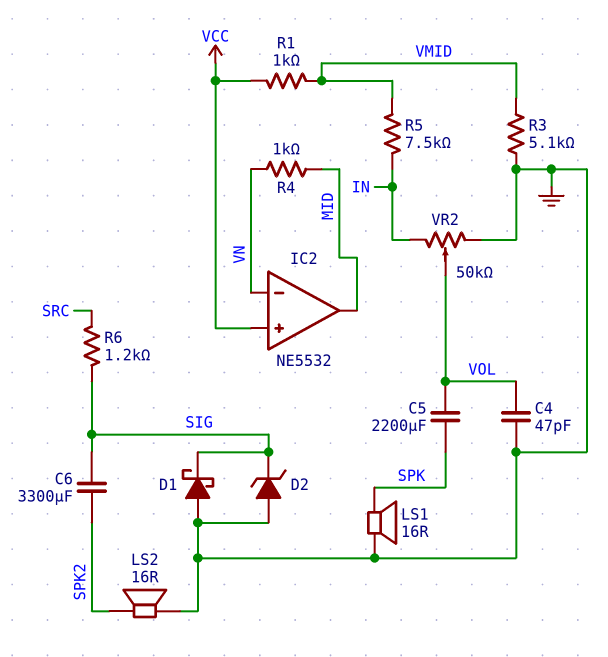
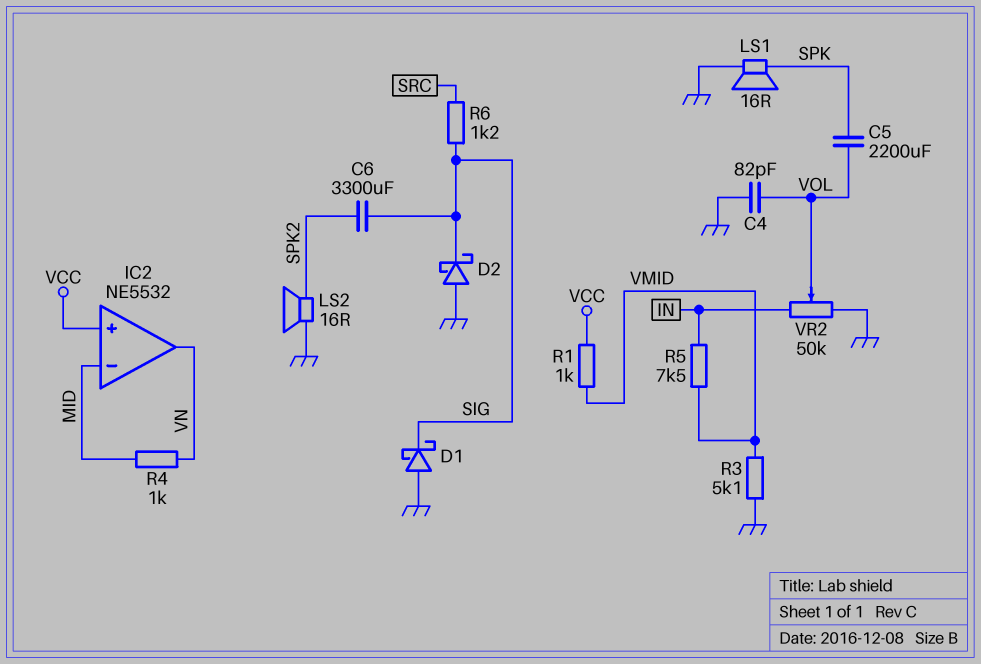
C4: 47pF (GND, VOL) -> 82pF (GND, VOL)
D2: zener (A GND, K SIG) -> schottky (A GND, K SIG)
IC2 pin in-: VN -> MID
IC2 pin out: MID -> VN

